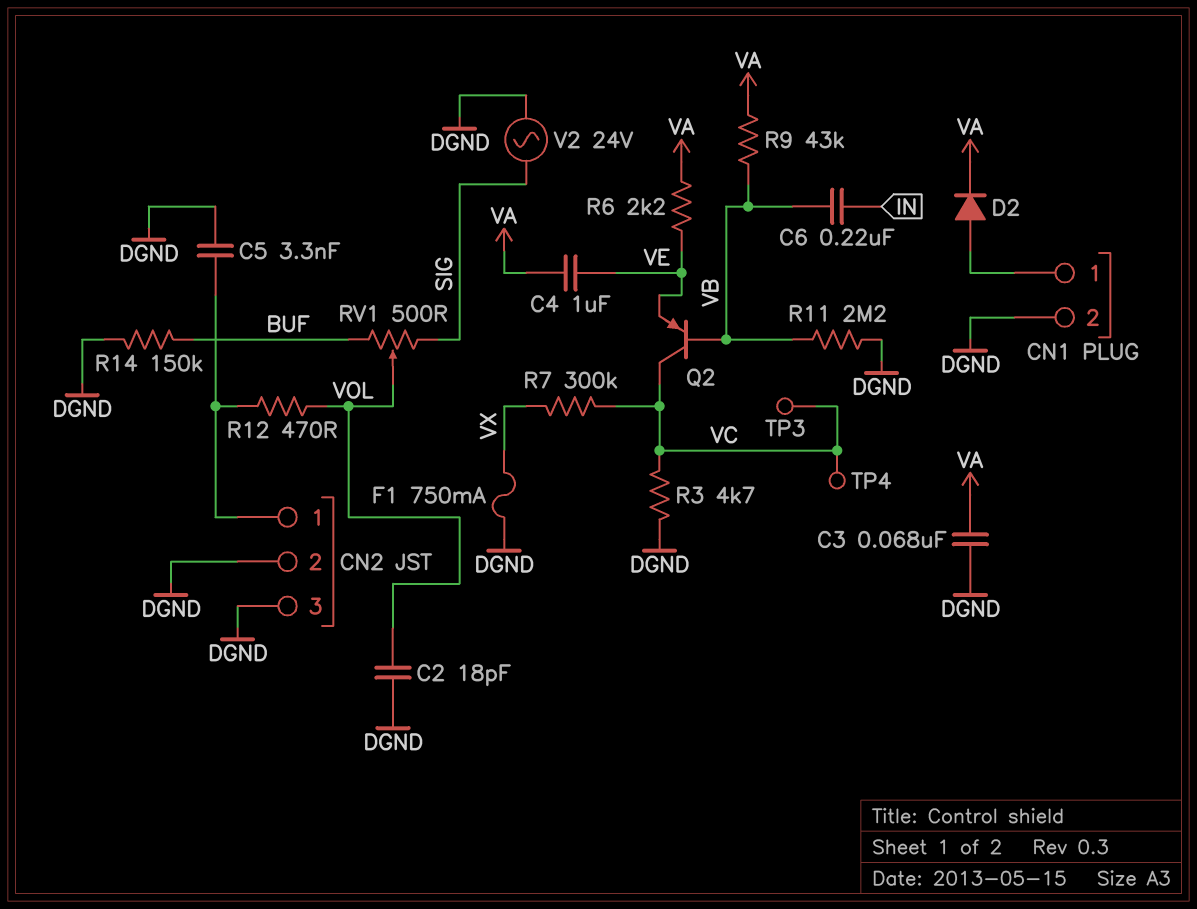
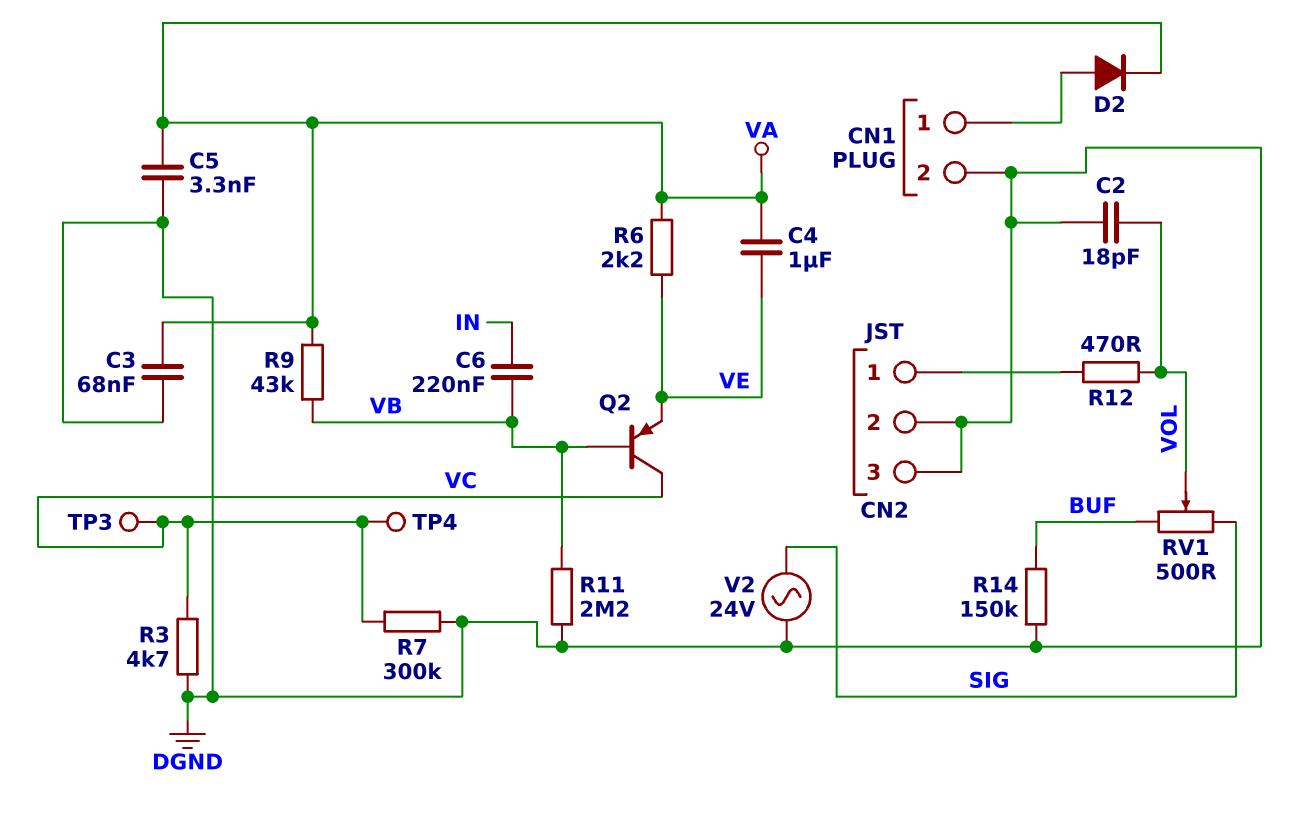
C5: 3.3nF (CN2/1, DGND) -> 3.3nF (DGND, VA)
F1: 750mA (DGND, VX) -> none
R7: 300k (VC, VX) -> 300k (DGND, VC)

